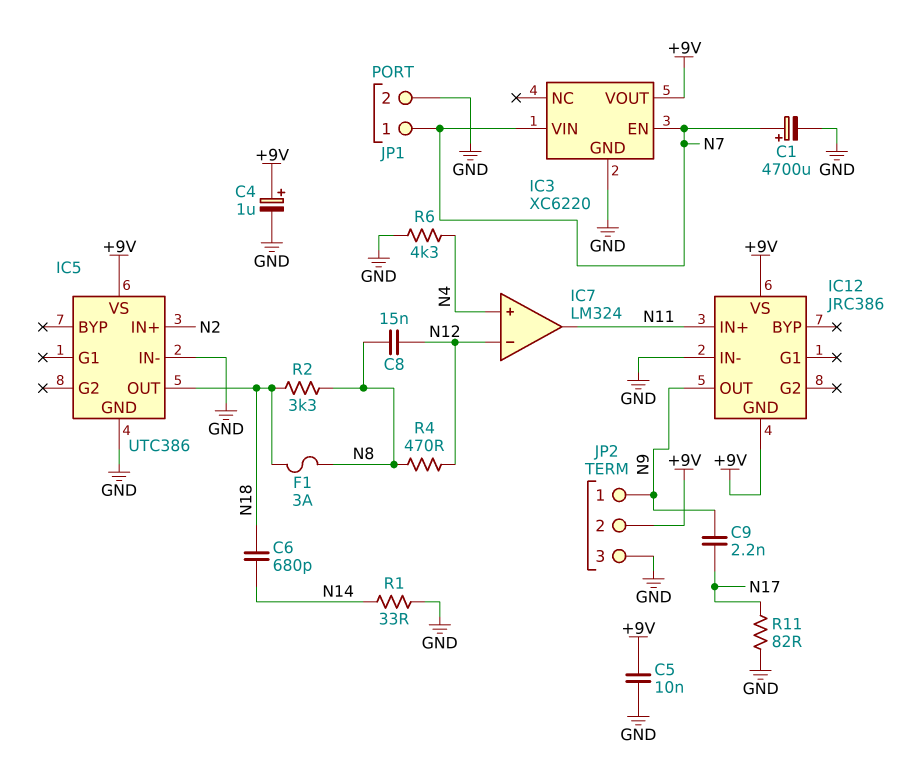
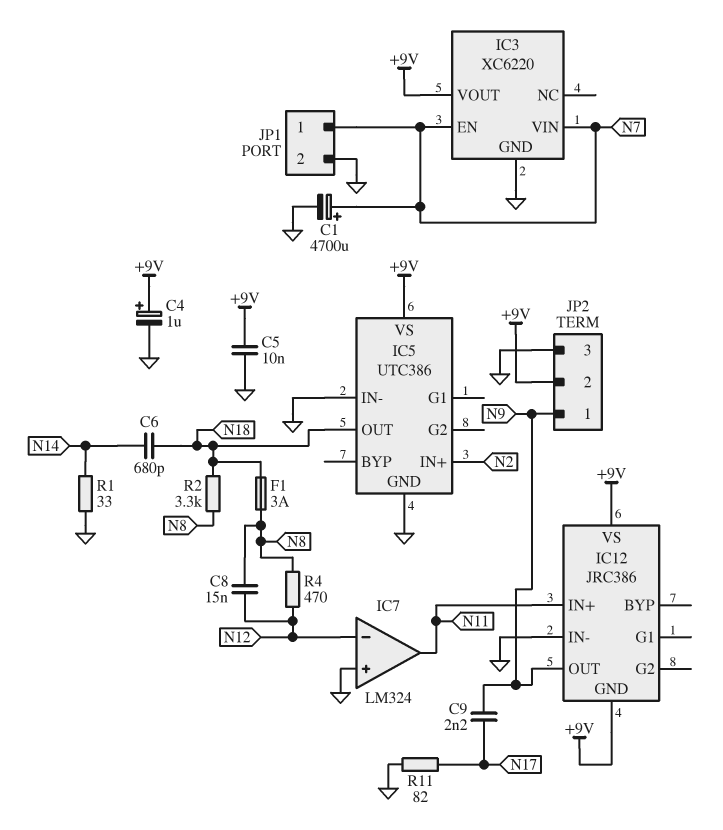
IC7 pin in+: N4 -> GND
R6: 4.3k (GND, N4) -> none

